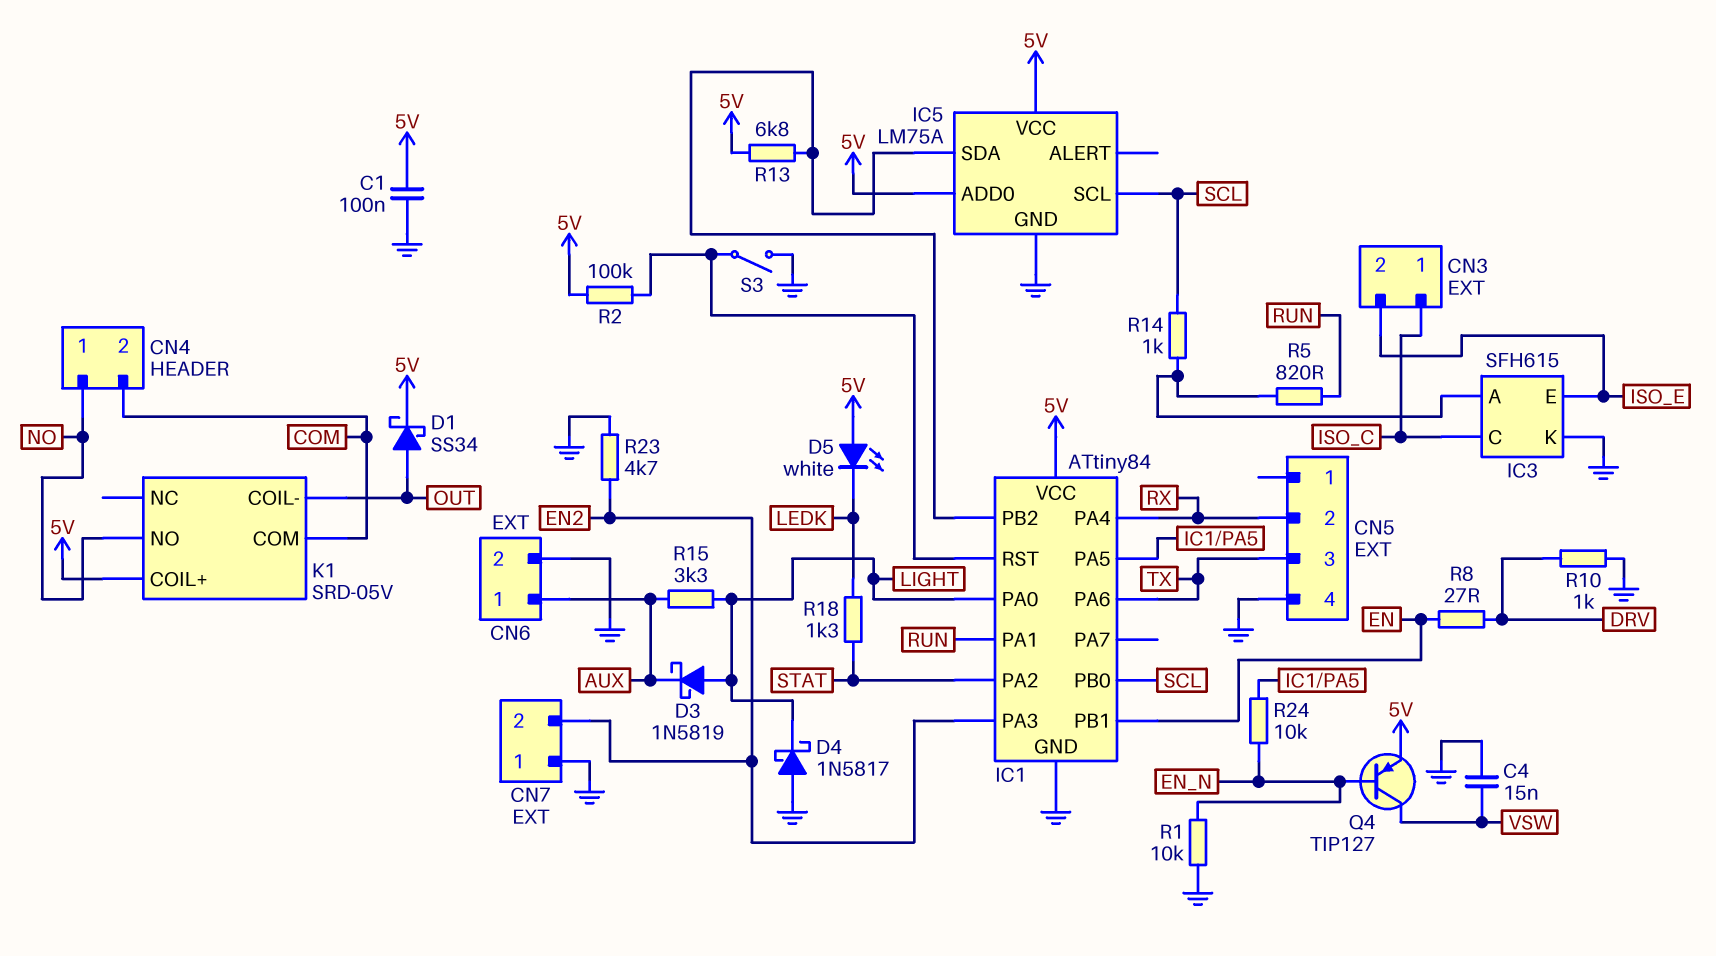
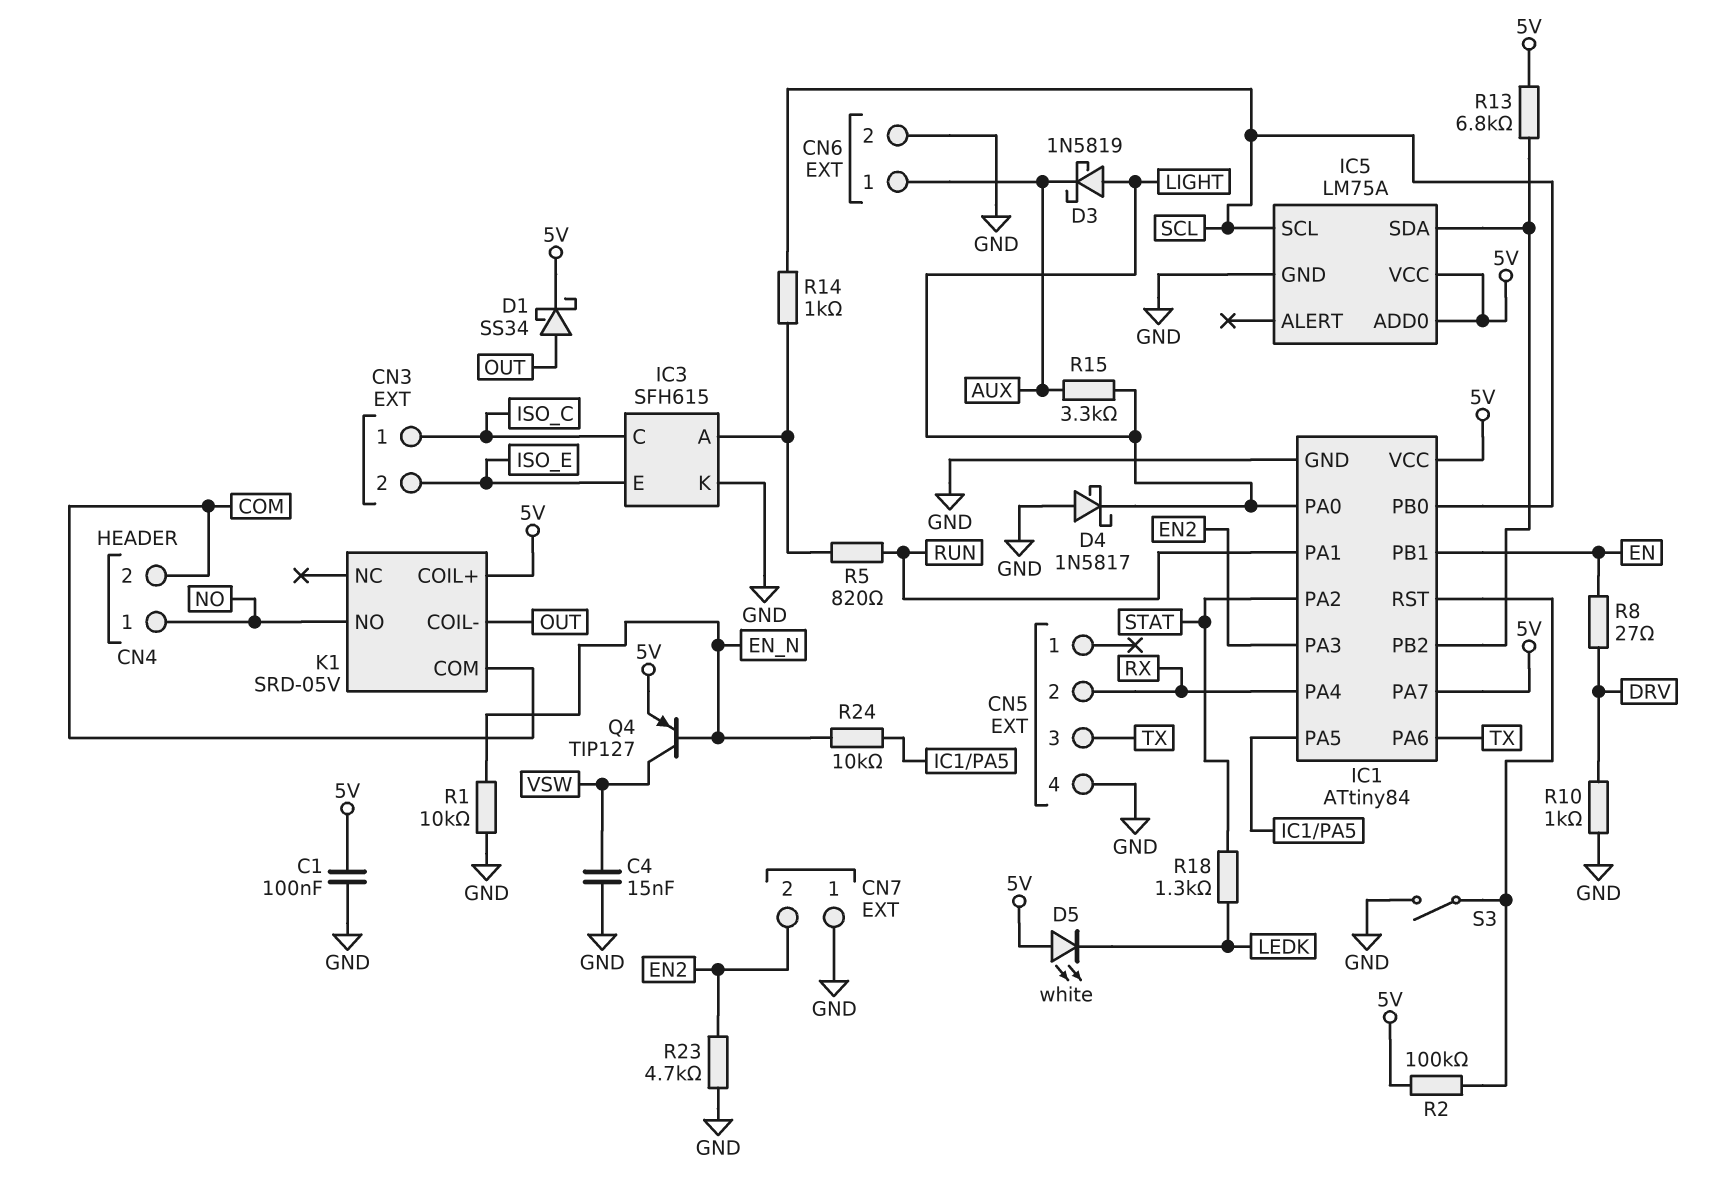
IC1 pin PA7: none -> 5V

